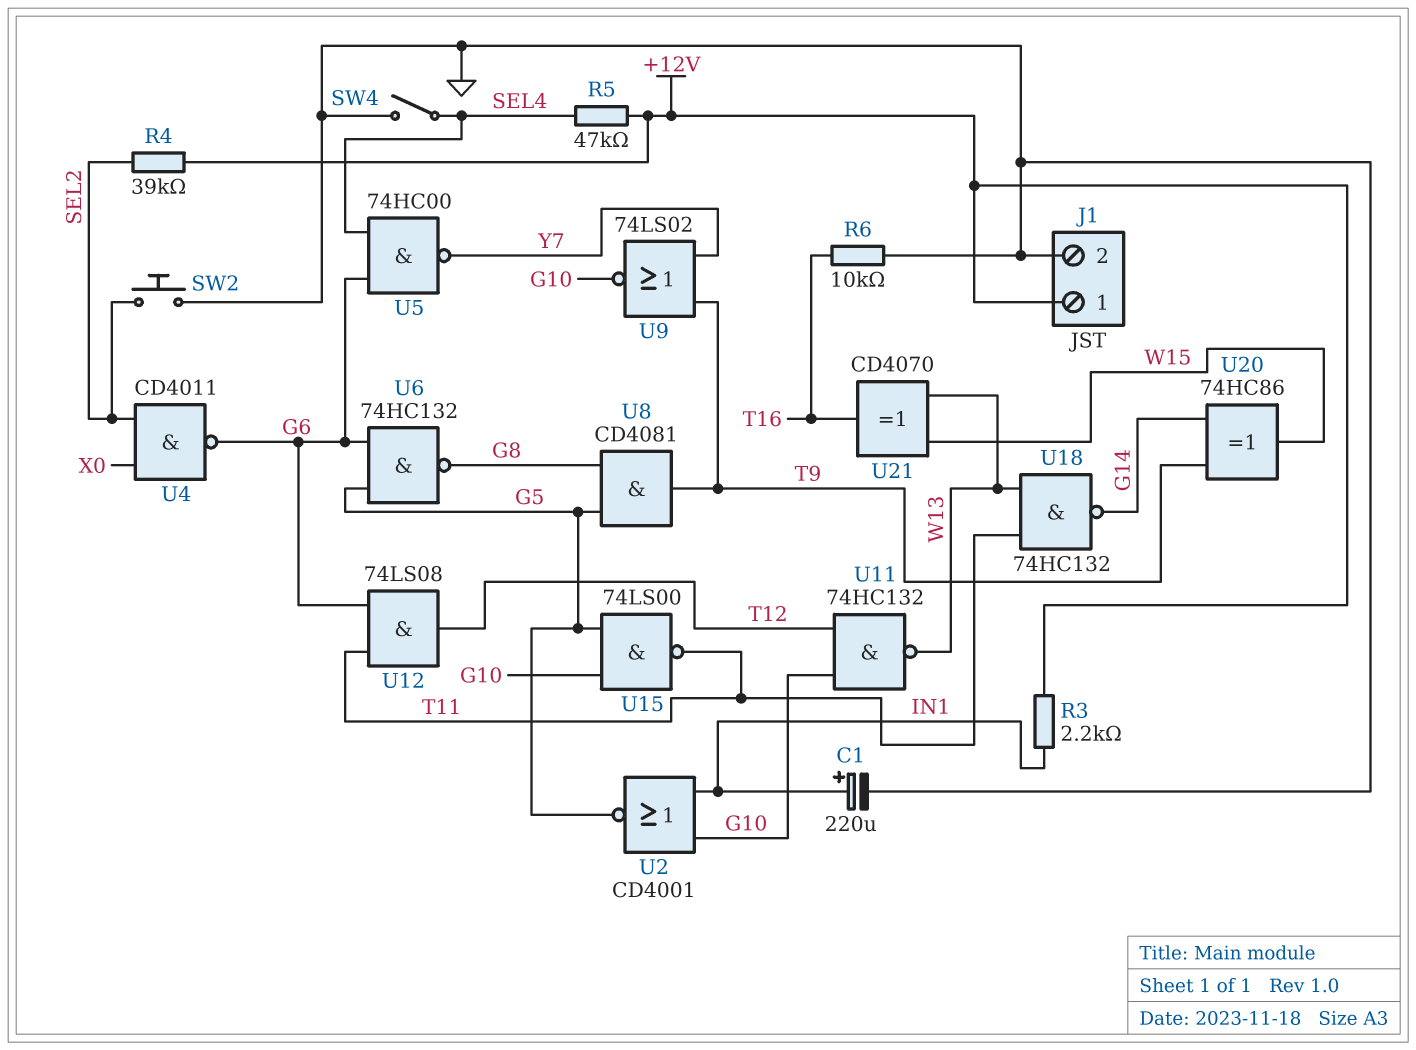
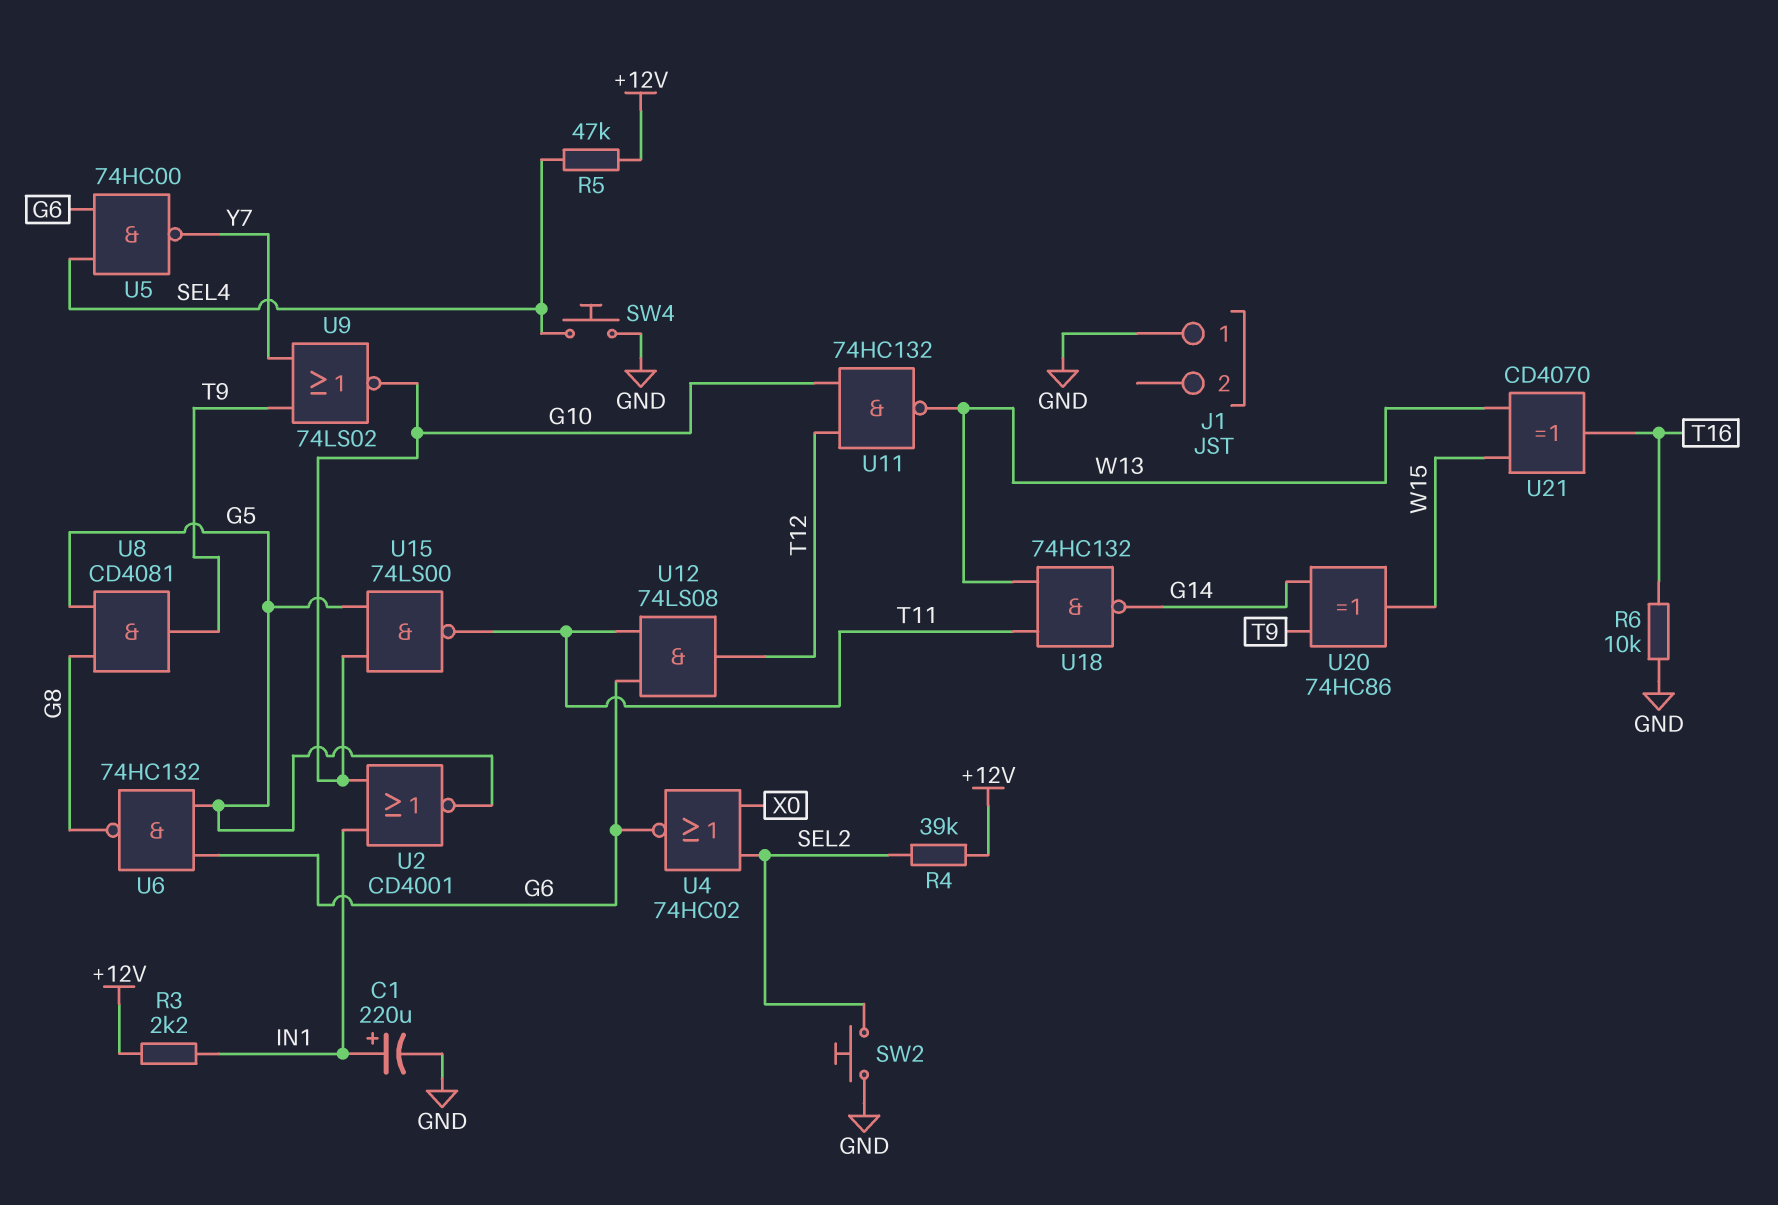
J1 pin 1: +12V -> GND
J1 pin 2: GND -> none
SW4: switch (GND, SEL4) -> button (GND, SEL4)
U4: NAND CD4011 (in SEL2, in X0, out G6) -> NOR 74HC02 (in SEL2, in X0, out G6)

